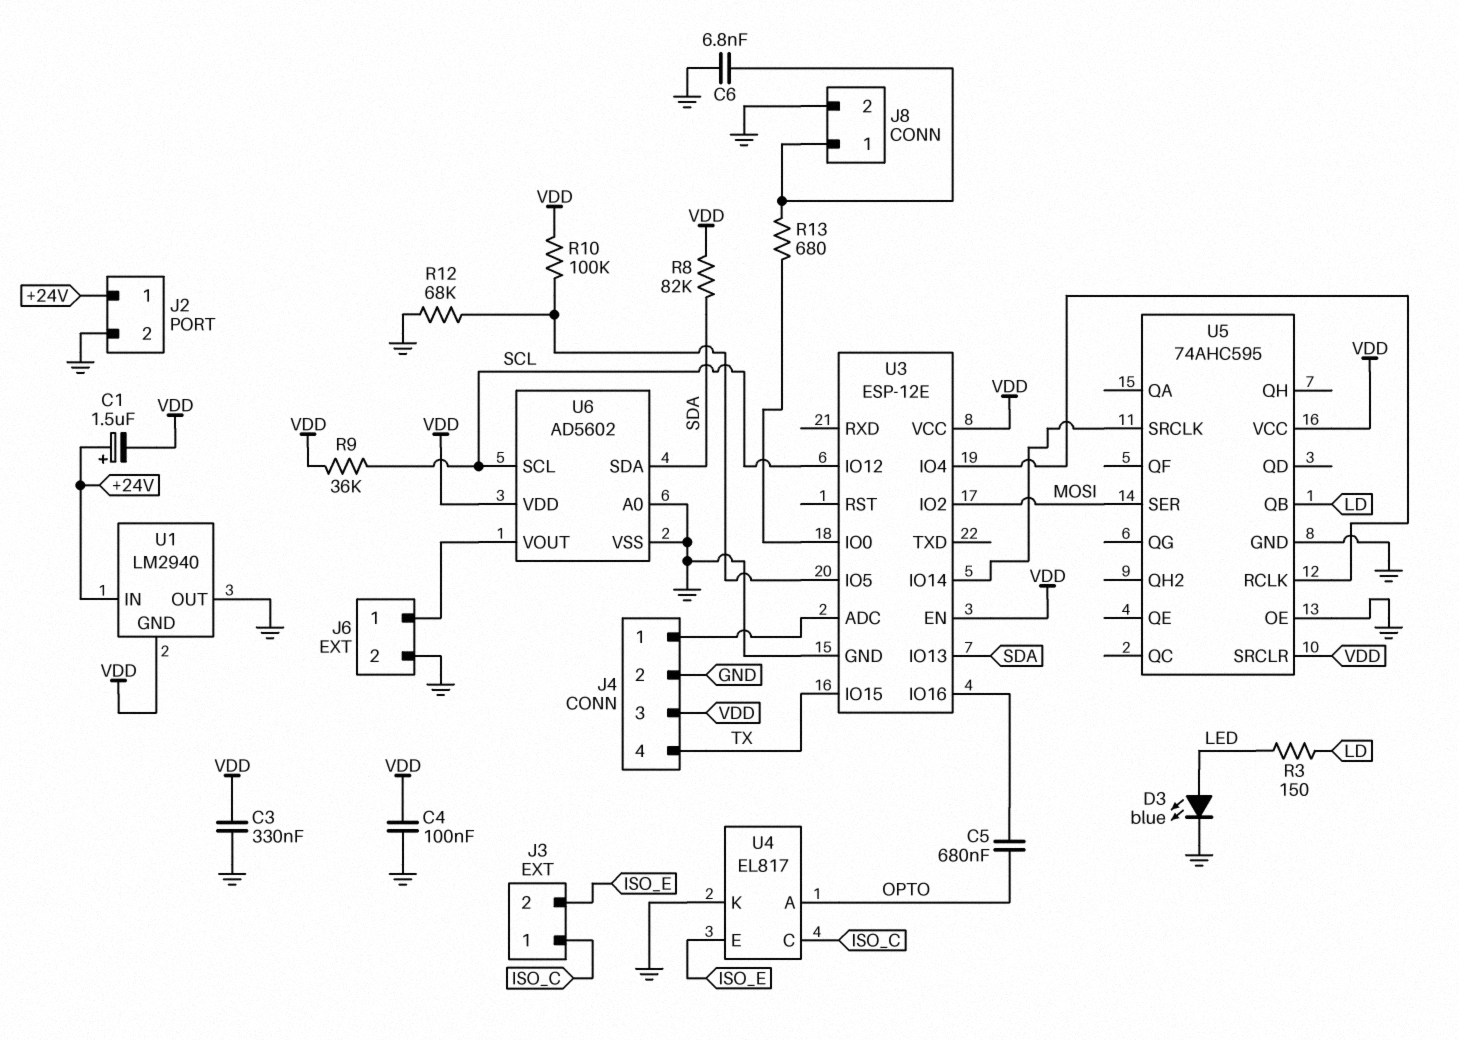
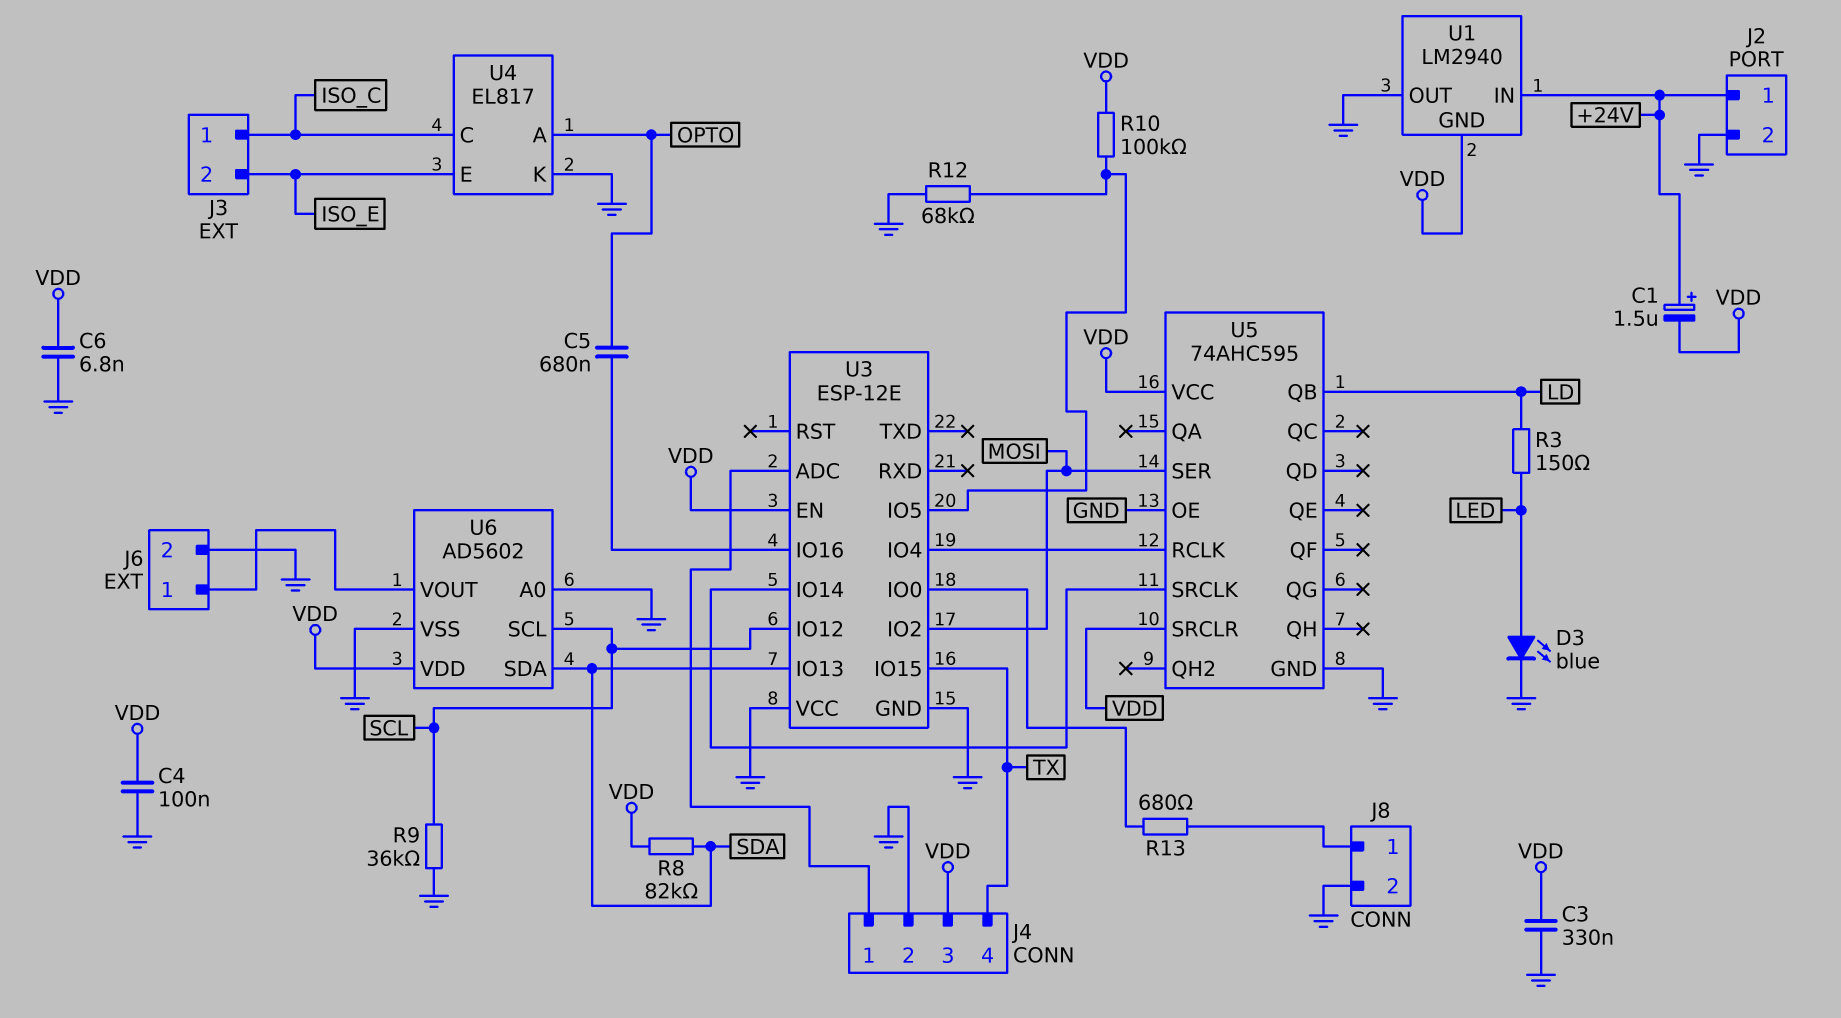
C6: 6.8nF (GND, J8/1) -> 6.8nF (GND, VDD)
R9: 36k (SCL, VDD) -> 36k (GND, SCL)
U3 pin VCC: VDD -> GND

